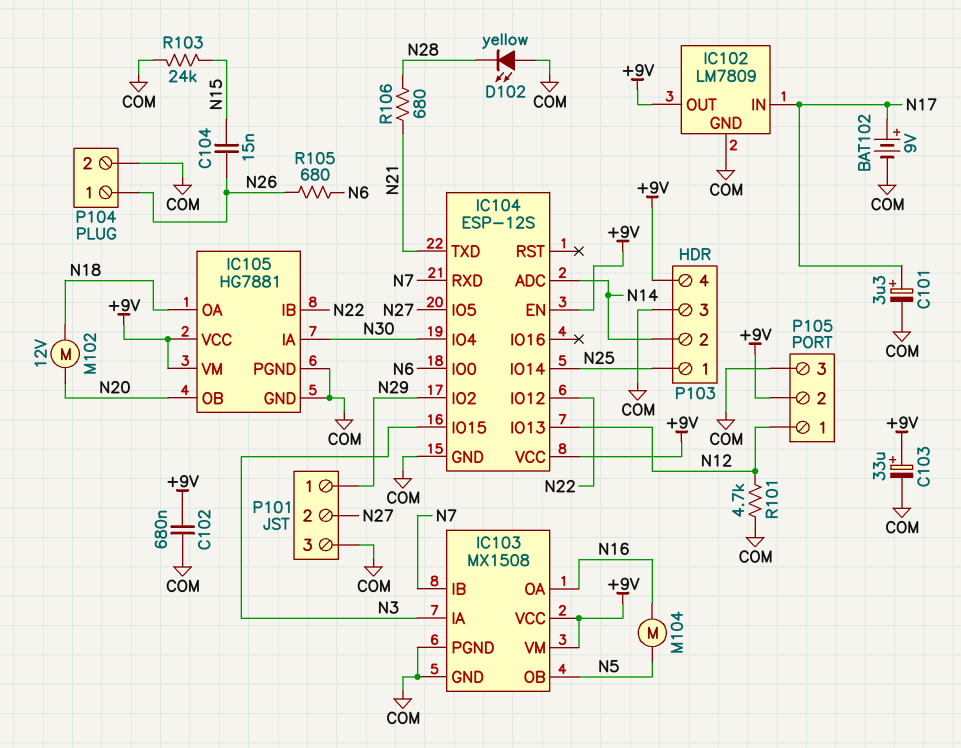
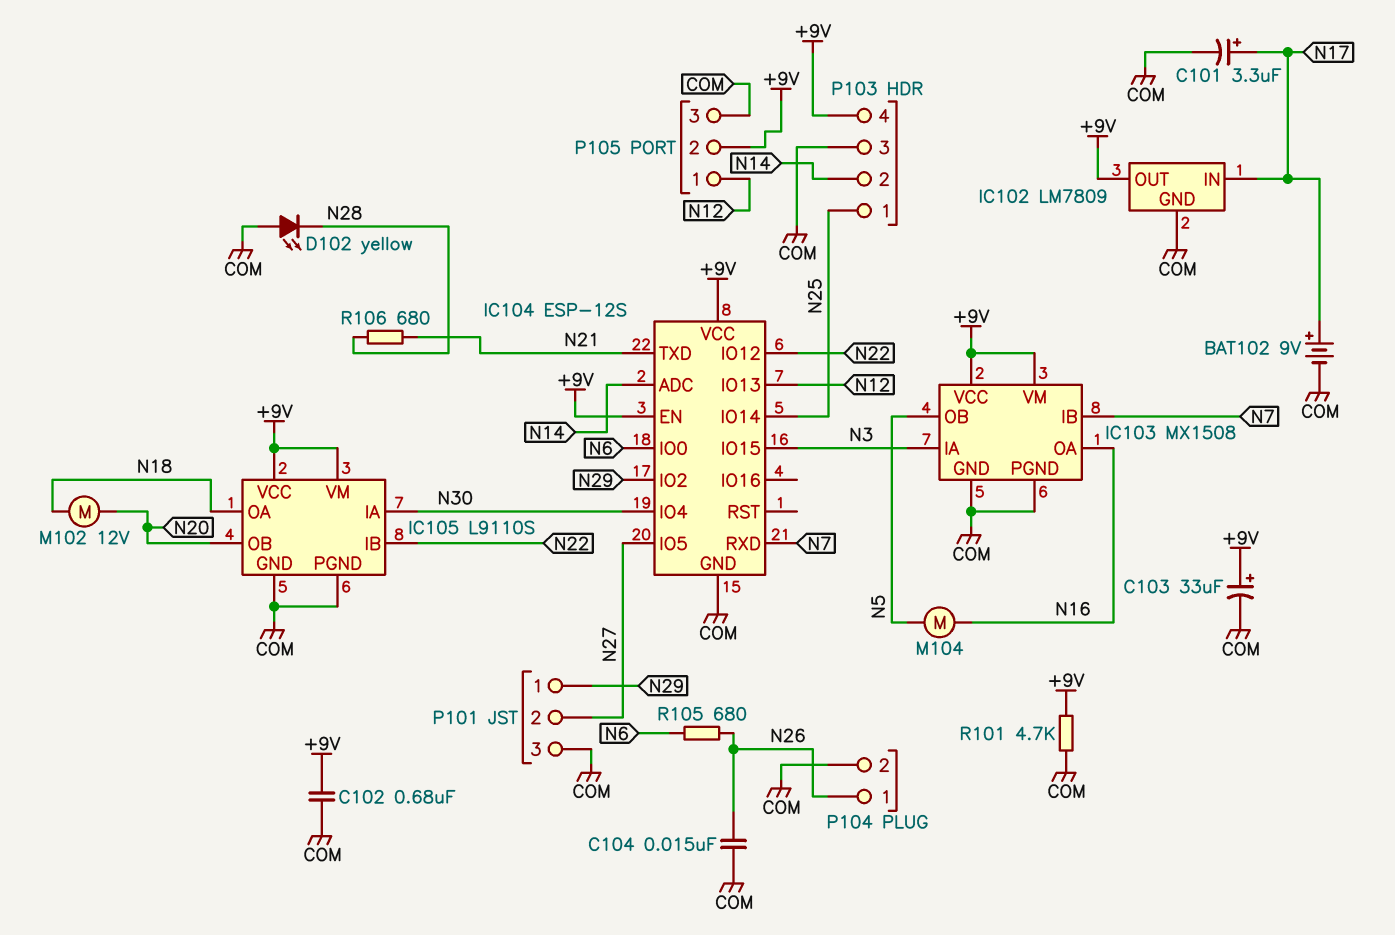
C104: 15nF (N15, N26) -> 15nF (COM, N26)
IC105: HG7881 -> L9110S
R101: 4.7k (COM, N12) -> 4.7k (+9V, COM)
R103: 24k (COM, N15) -> none

